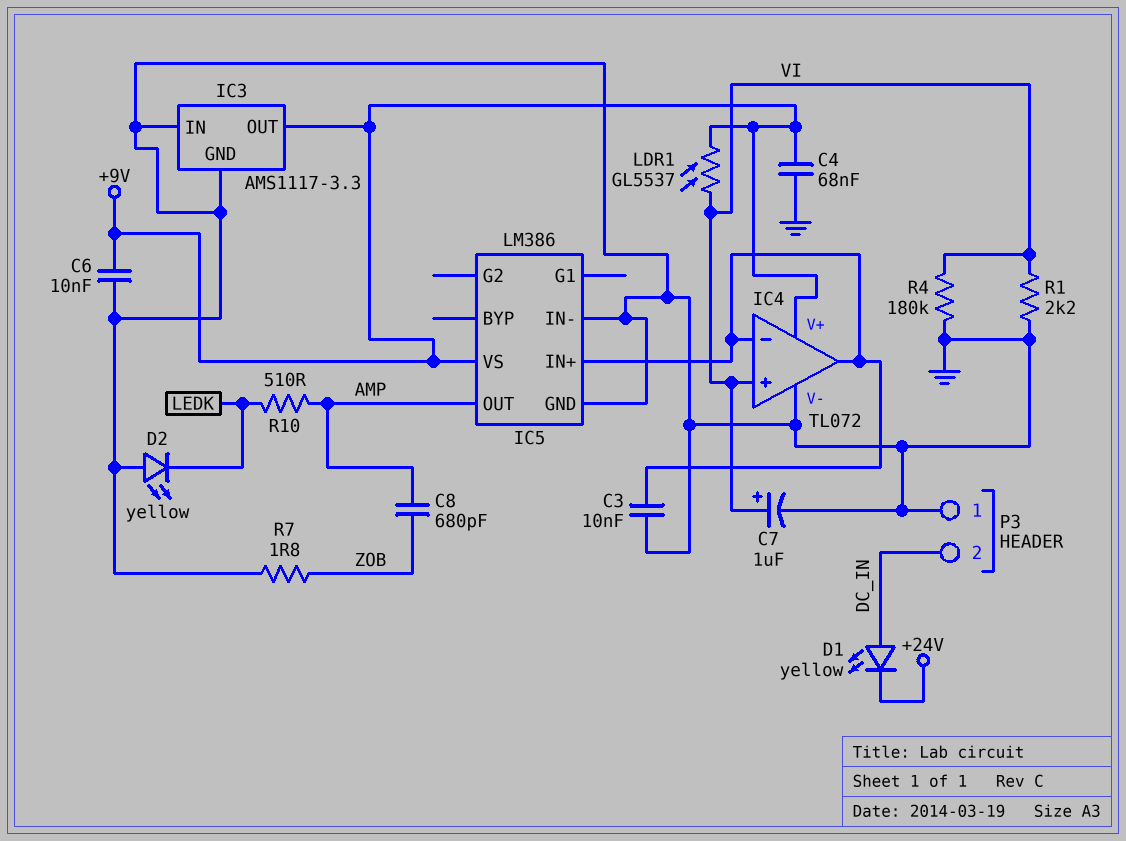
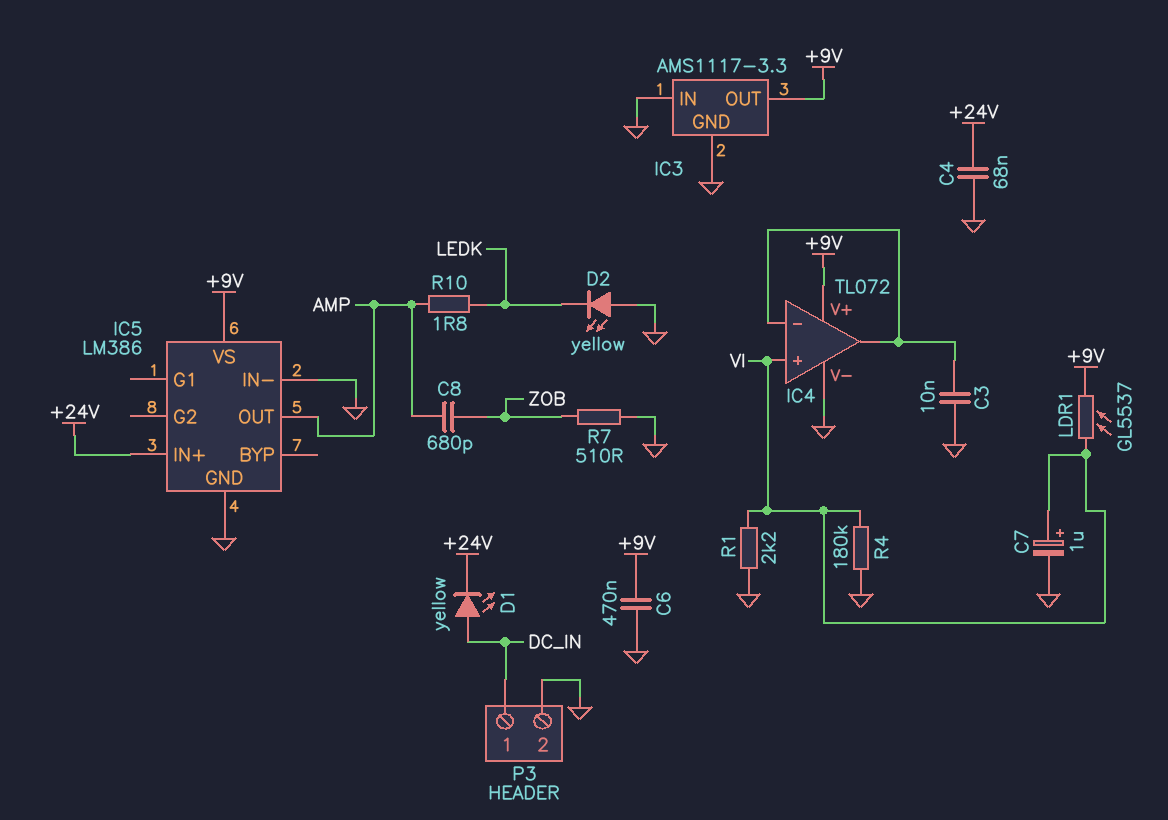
C4: 68nF (+9V, GND) -> 68nF (+24V, GND)
C6: 10nF (+9V, GND) -> 470nF (+9V, GND)
IC5 pin IN+: IC4/in- -> +24V
P3 pin 1: GND -> DC_IN
P3 pin 2: DC_IN -> GND
R7: 1.8 (GND, ZOB) -> 510 (GND, ZOB)
R10: 510 (AMP, LEDK) -> 1.8 (AMP, LEDK)

